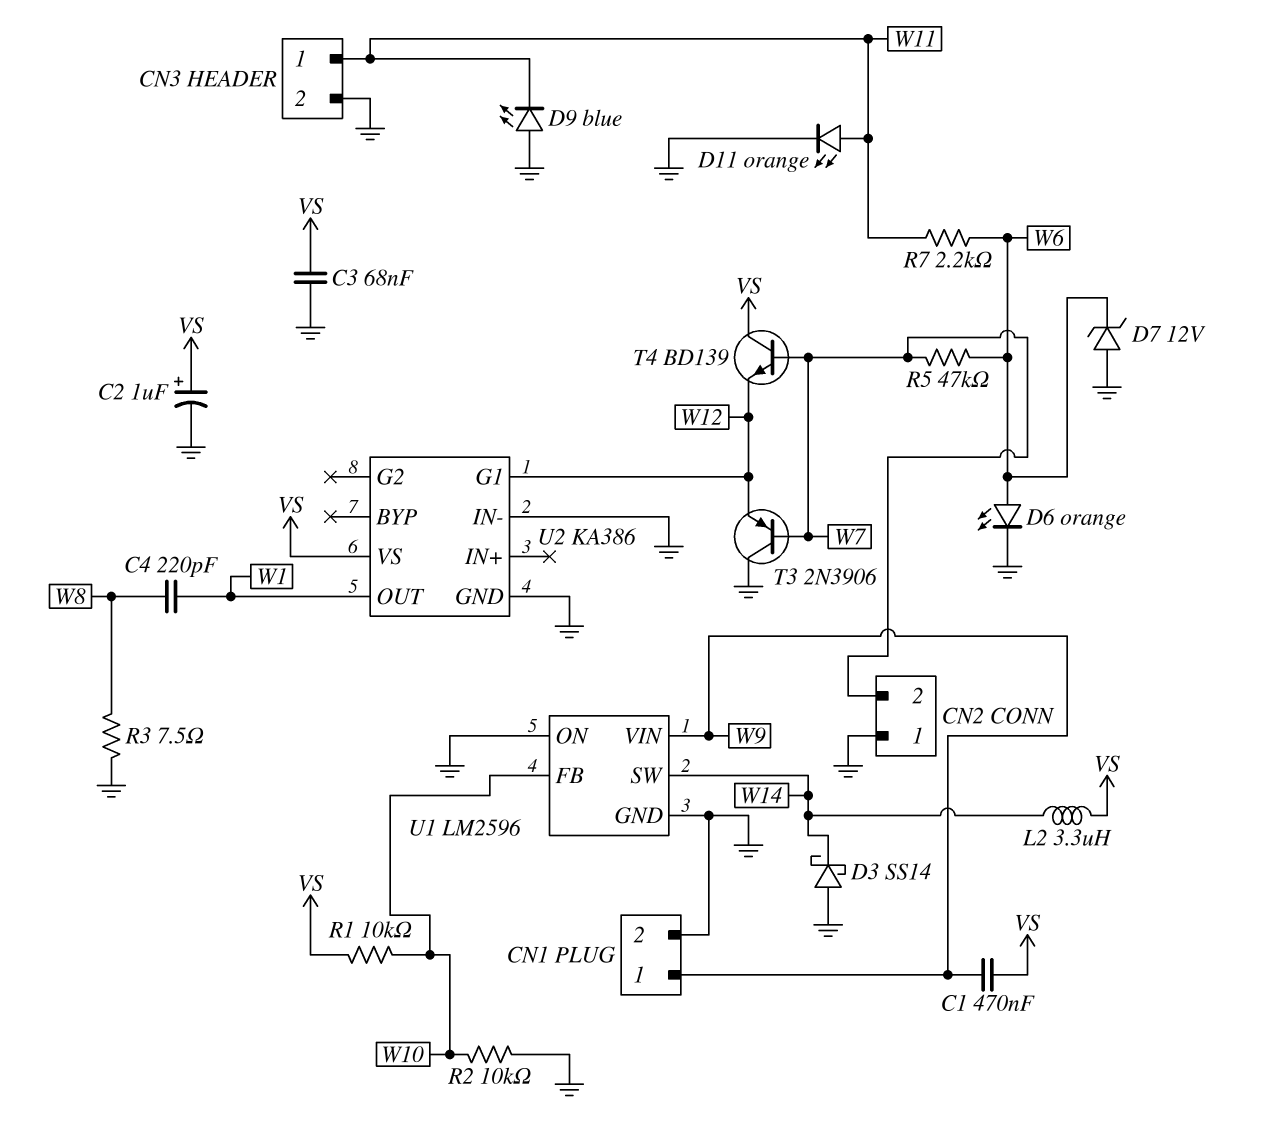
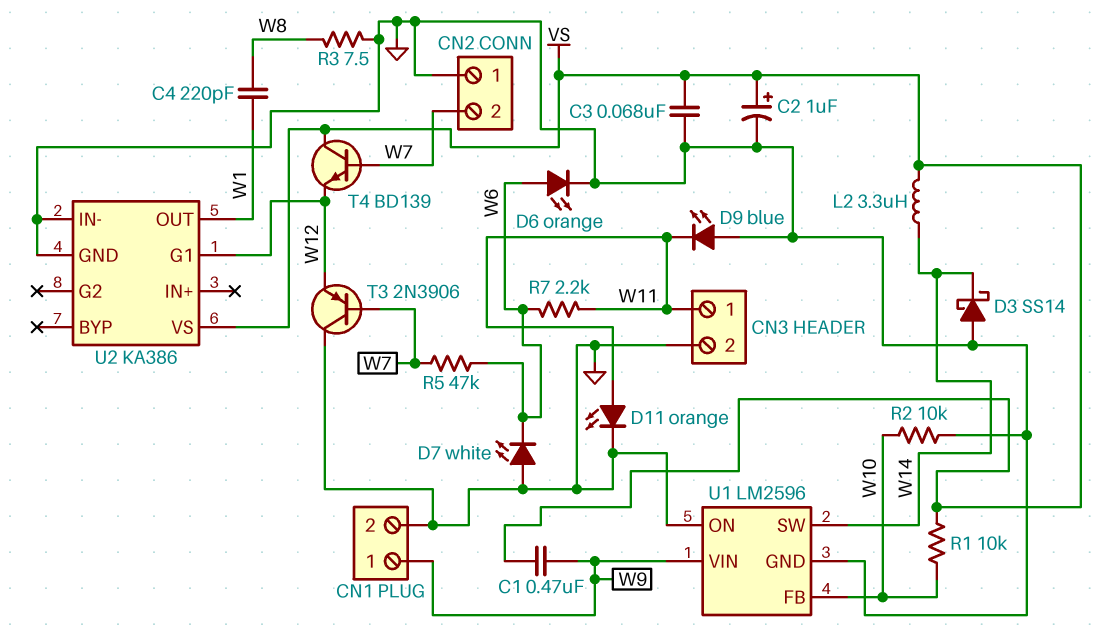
D7: zener 12V (A GND, K W6) -> LED white (A GND, K W6)

